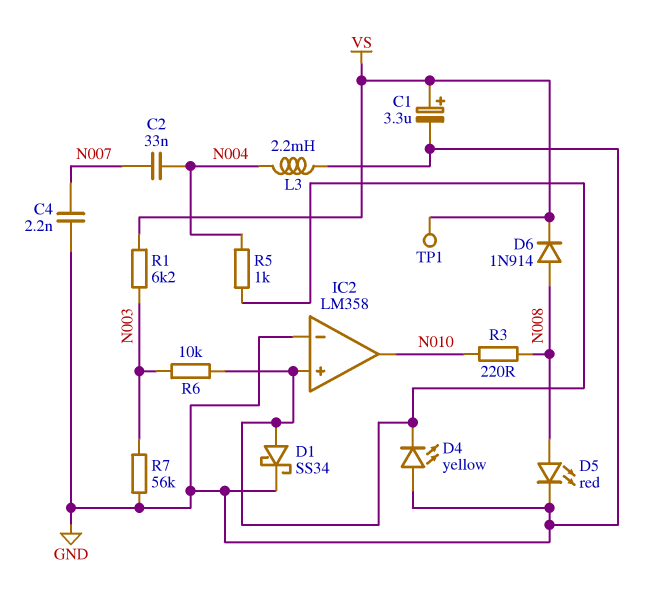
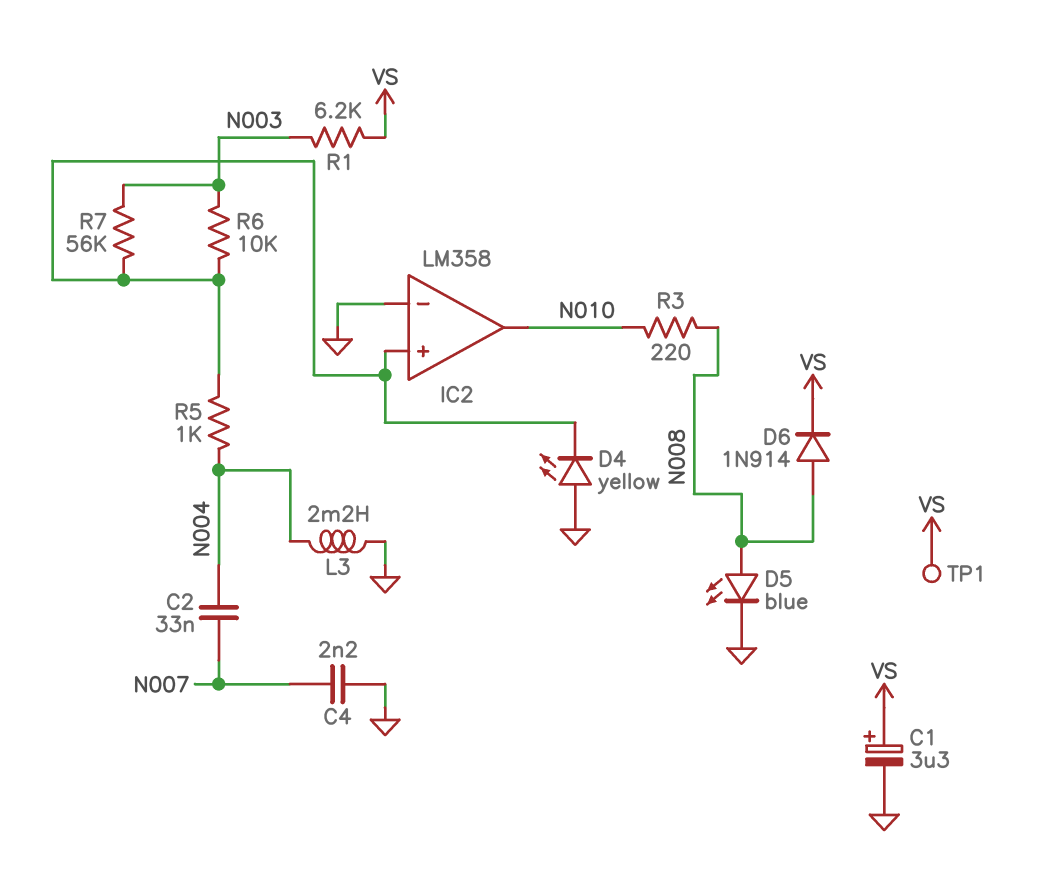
D1: schottky SS34 (A IC2/in+, K GND) -> none
D5: LED red (A N008, K GND) -> LED blue (A N008, K GND)
R7: 56k (GND, N003) -> 56k (IC2/in+, N003)

